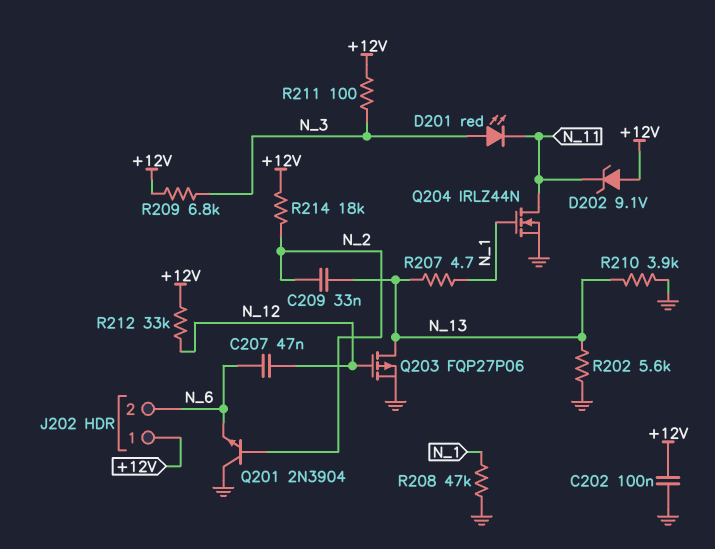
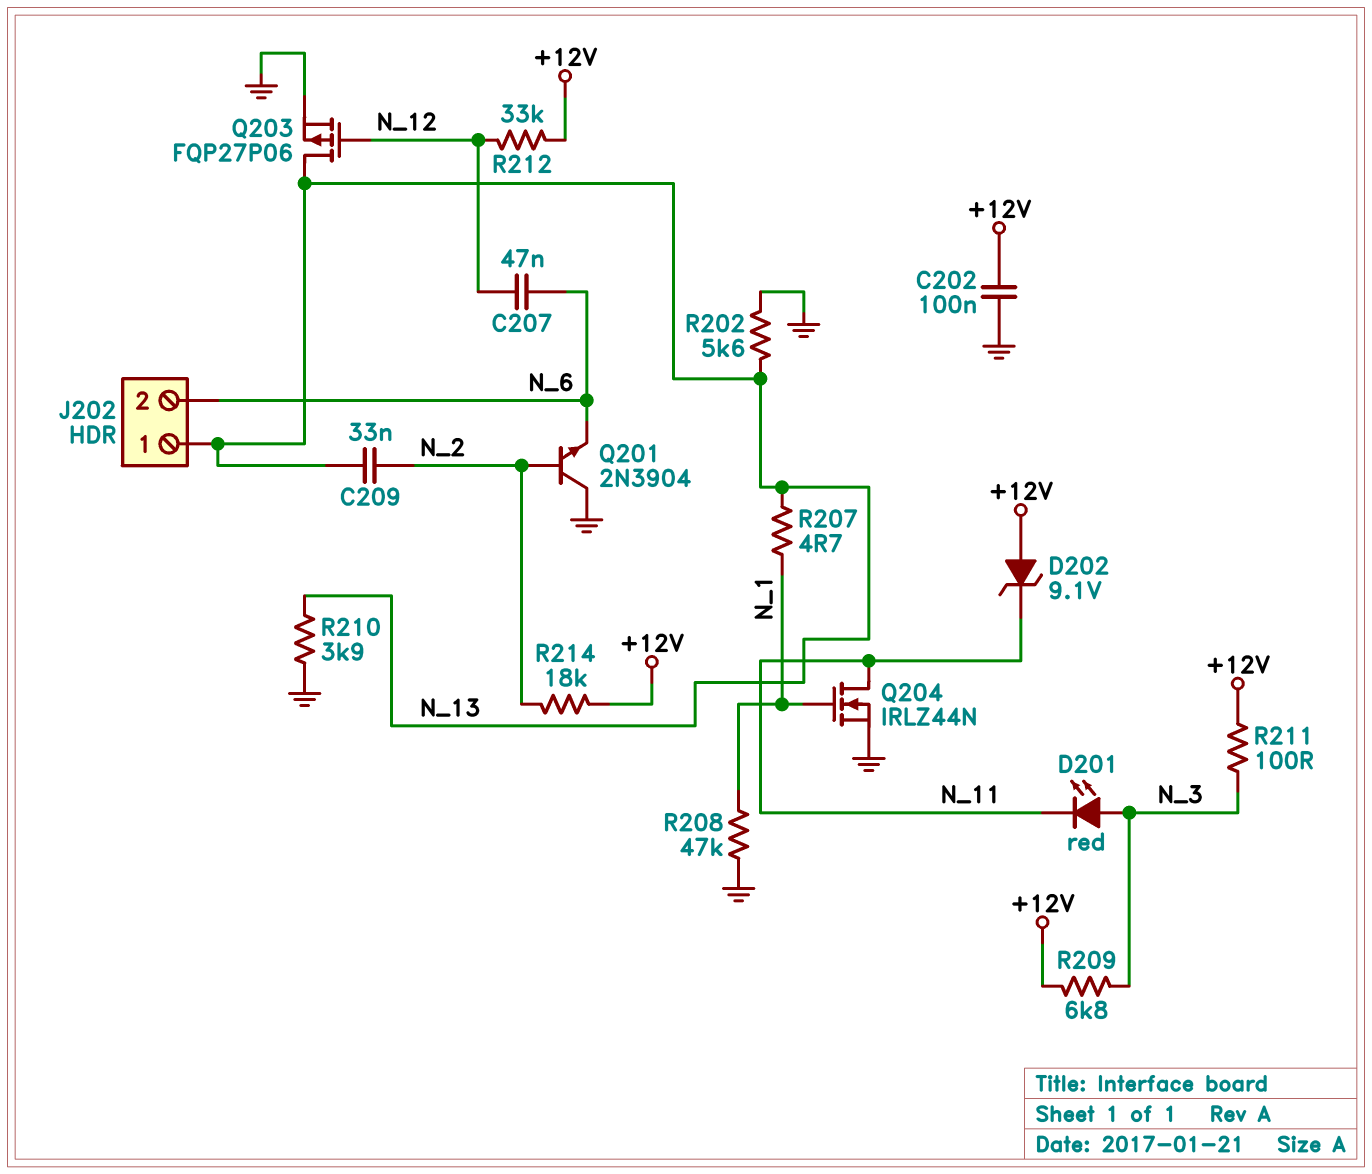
J202 pin 1: +12V -> N_13

